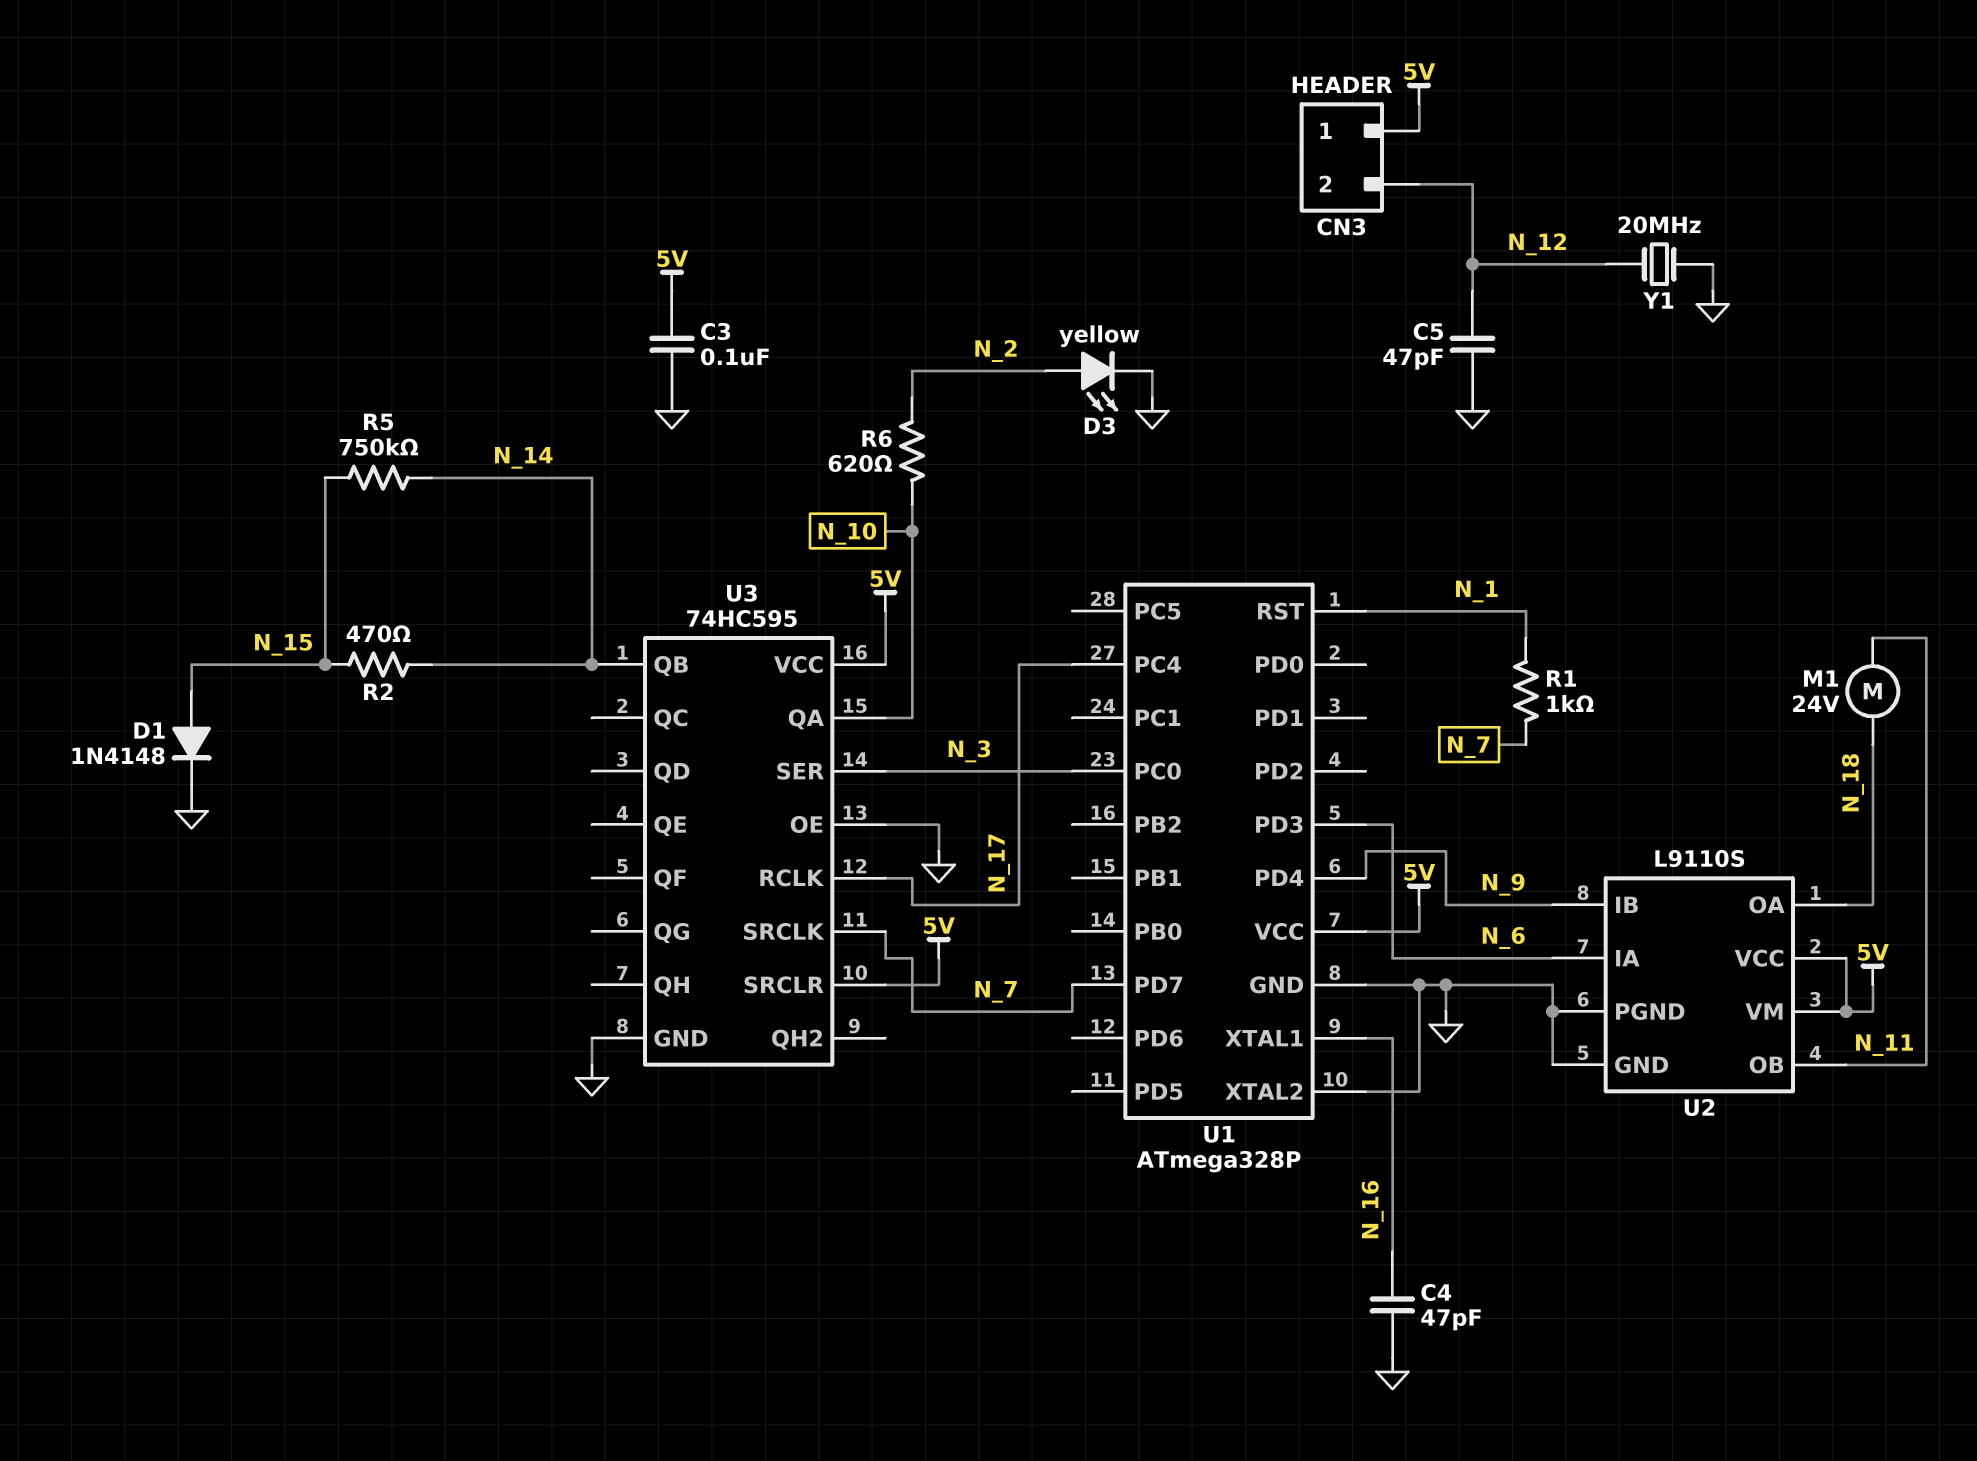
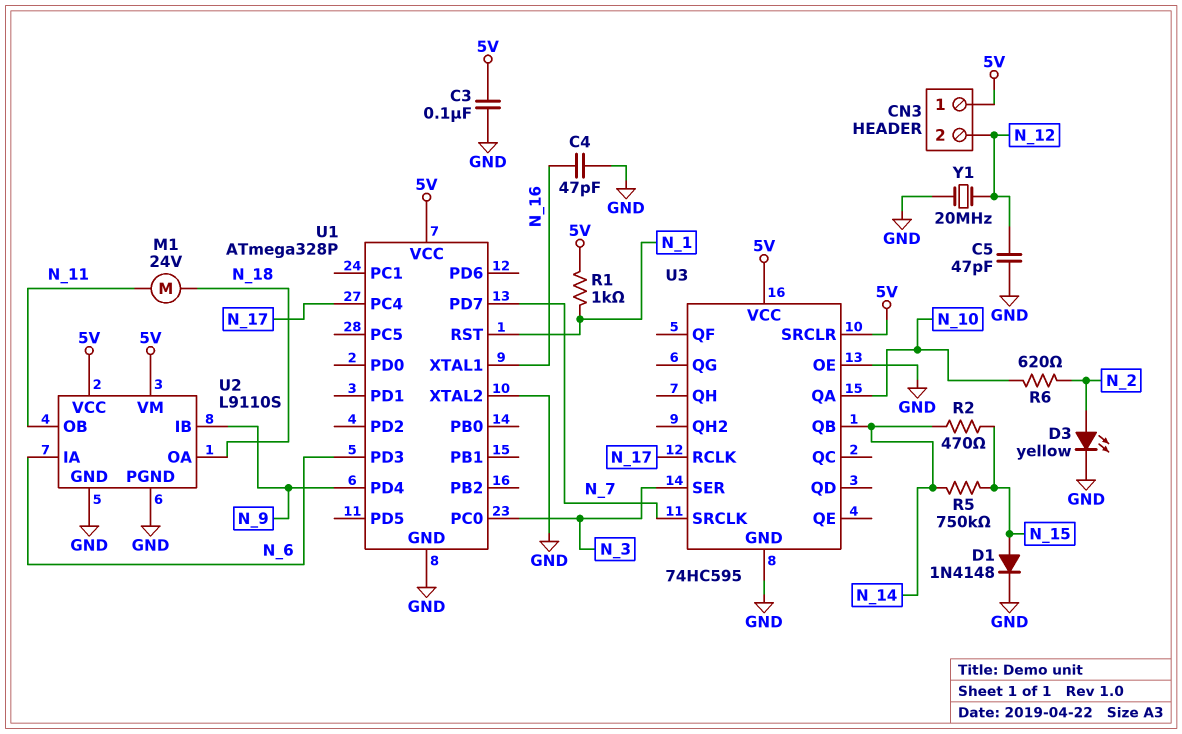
R1: 1k (N_1, N_7) -> 1k (5V, N_1)

